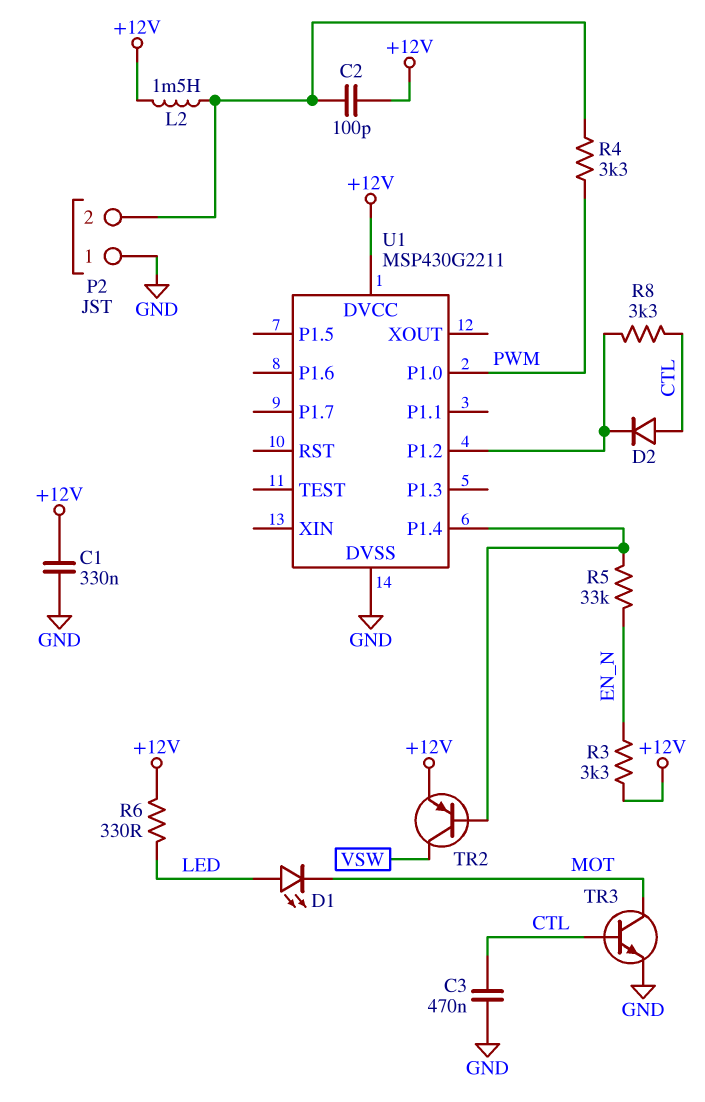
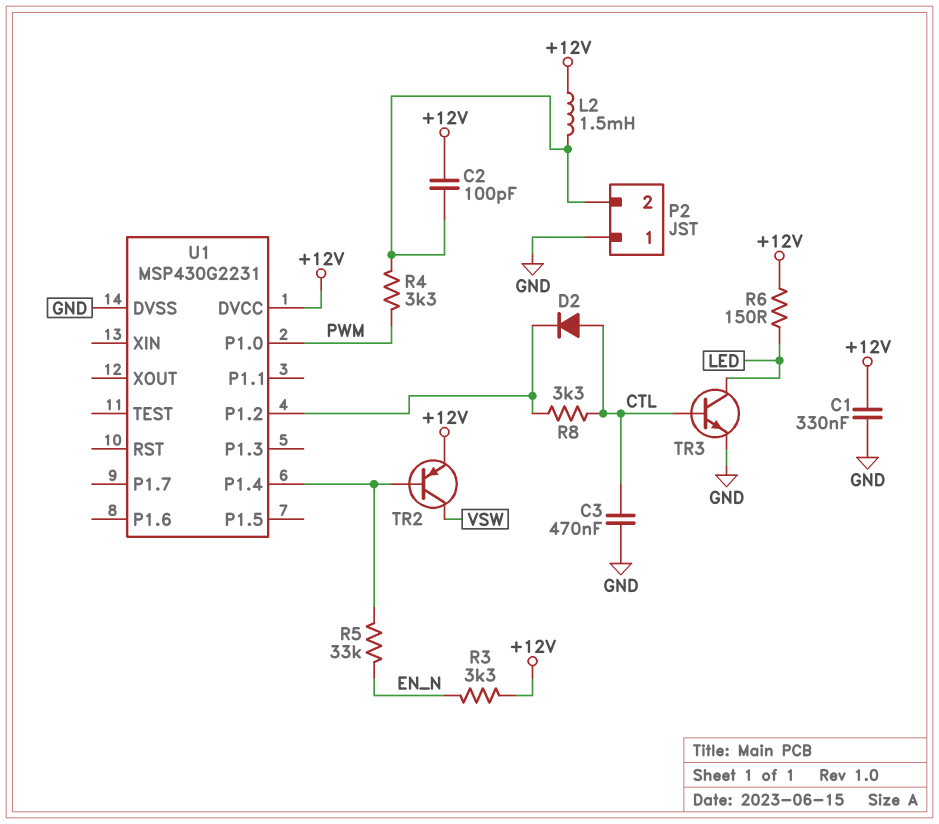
D1: LED (A LED, K MOT) -> none
R6: 330 (+12V, LED) -> 150 (+12V, LED)
TR3: NPN (B CTL, C MOT, E GND) -> NPN (B CTL, C LED, E GND)
U1: MSP430G2211 -> MSP430G2231

